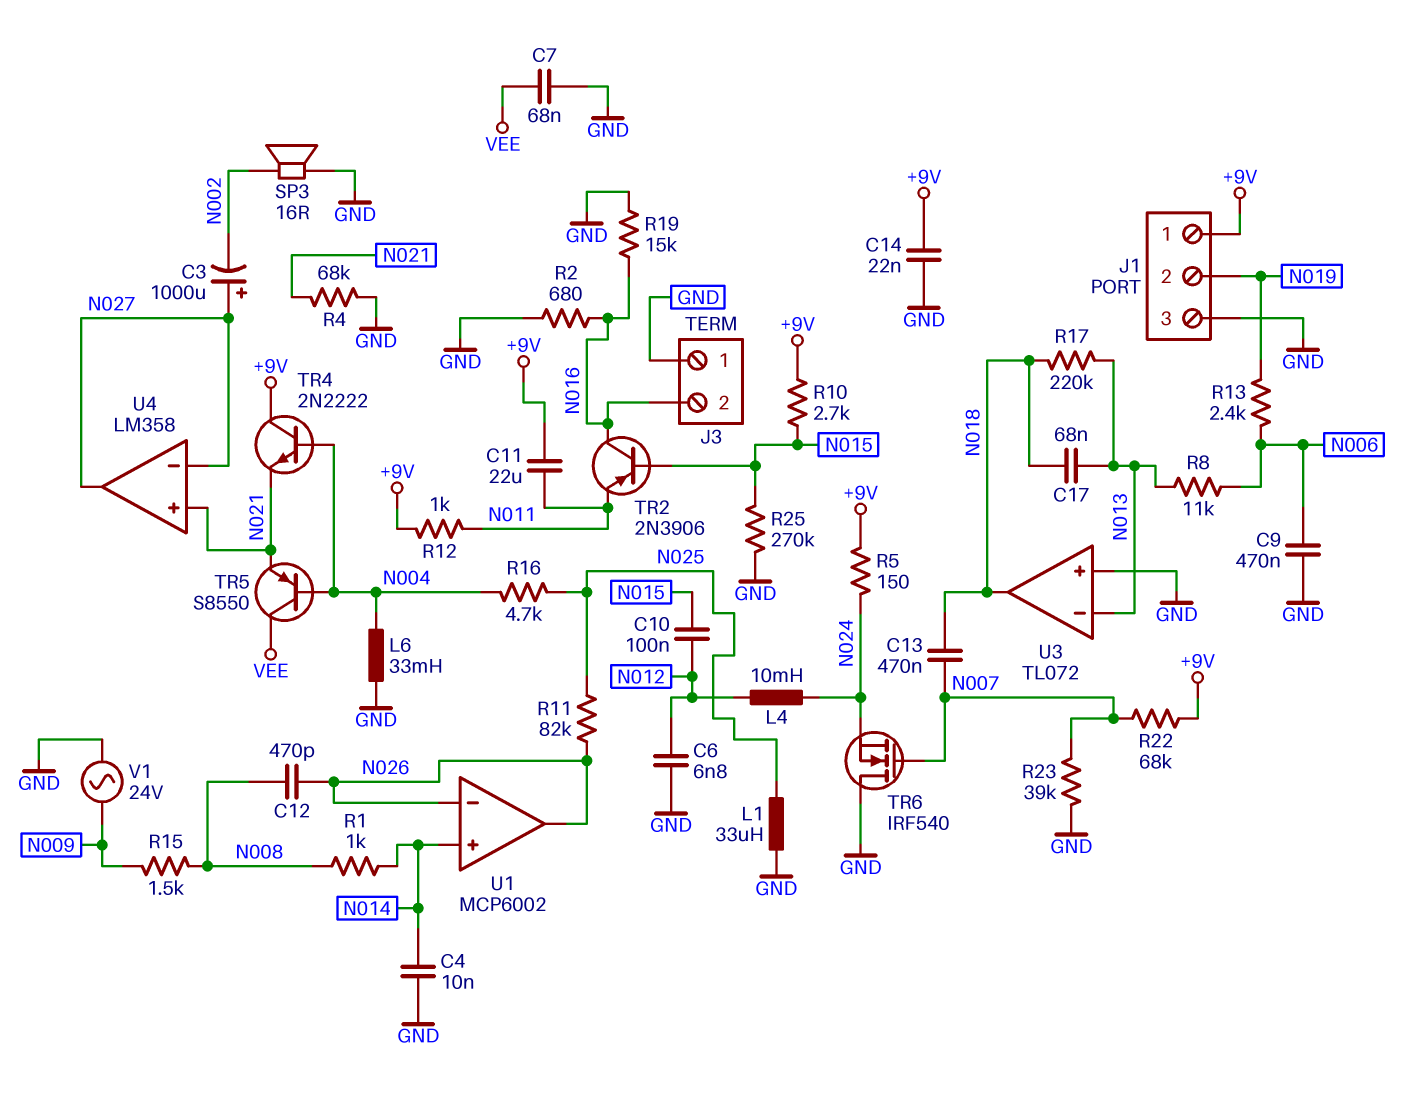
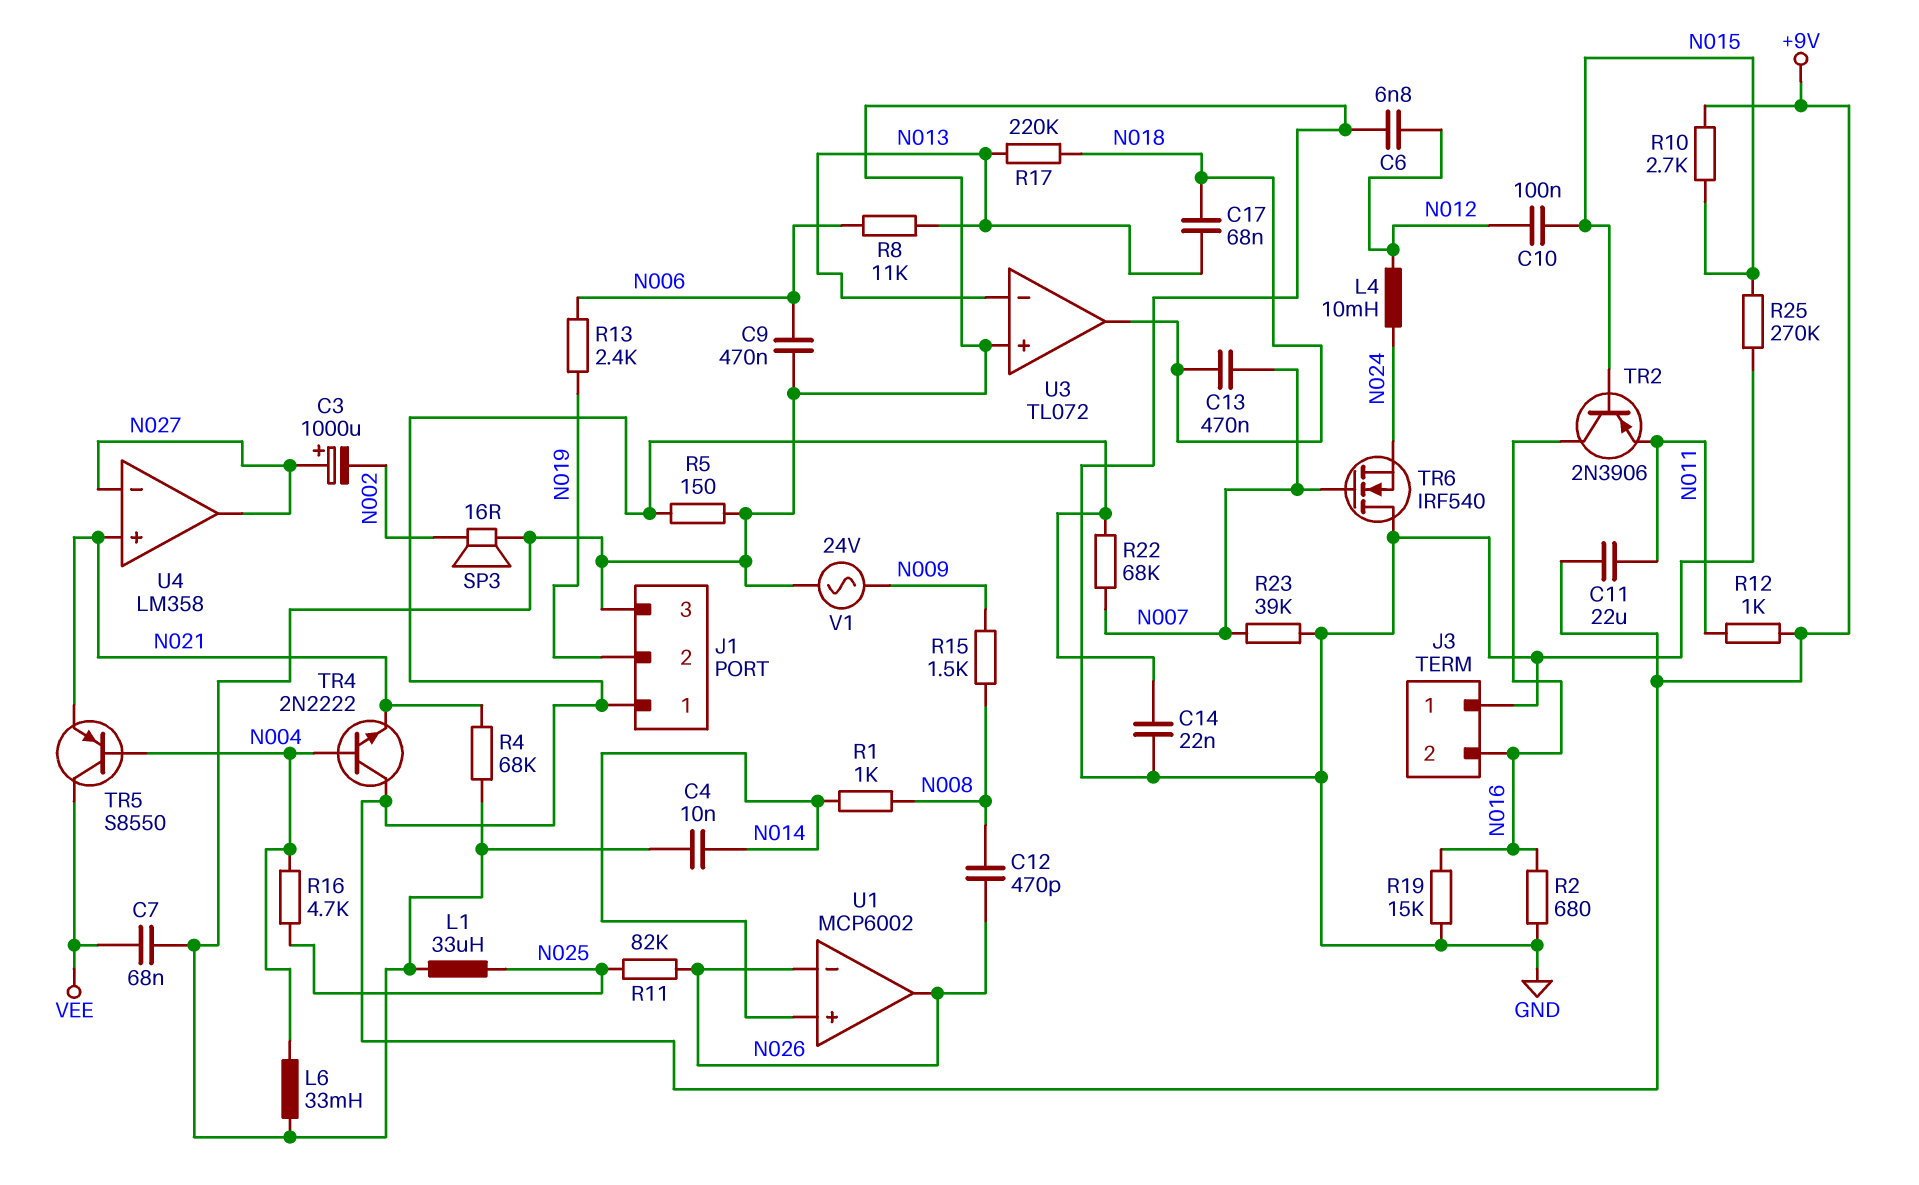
R5: 150 (+9V, N024) -> 150 (+9V, GND)

